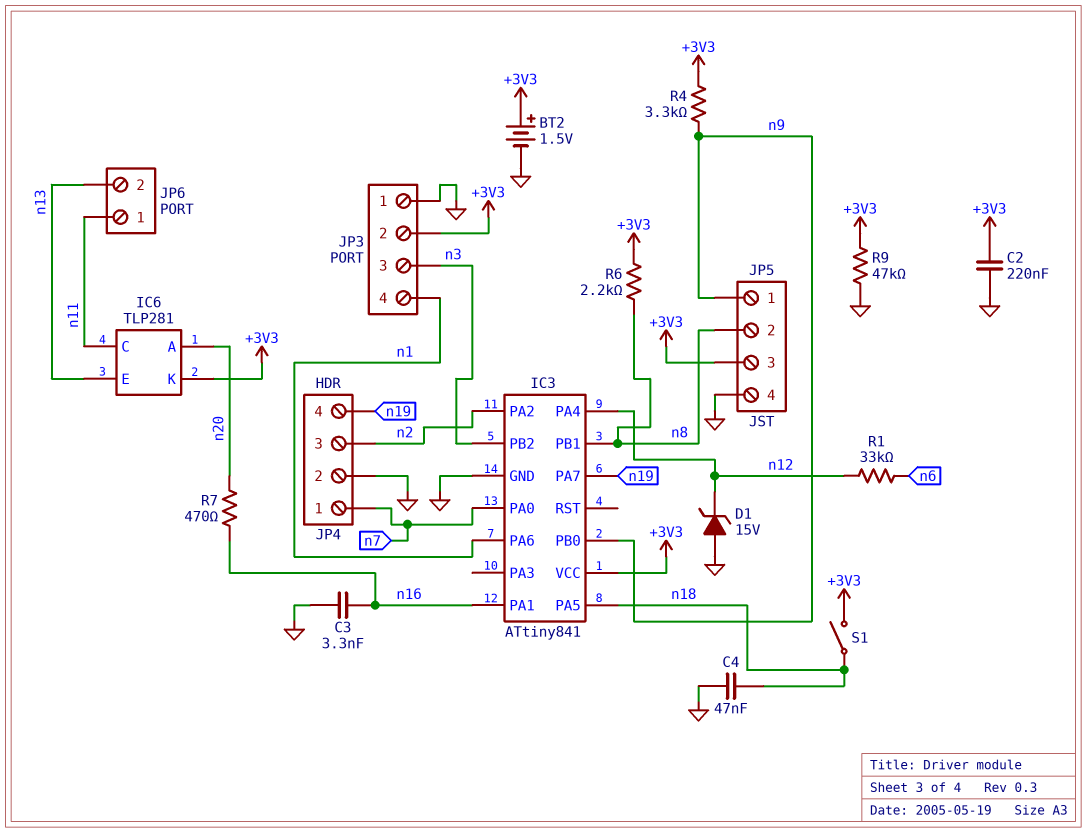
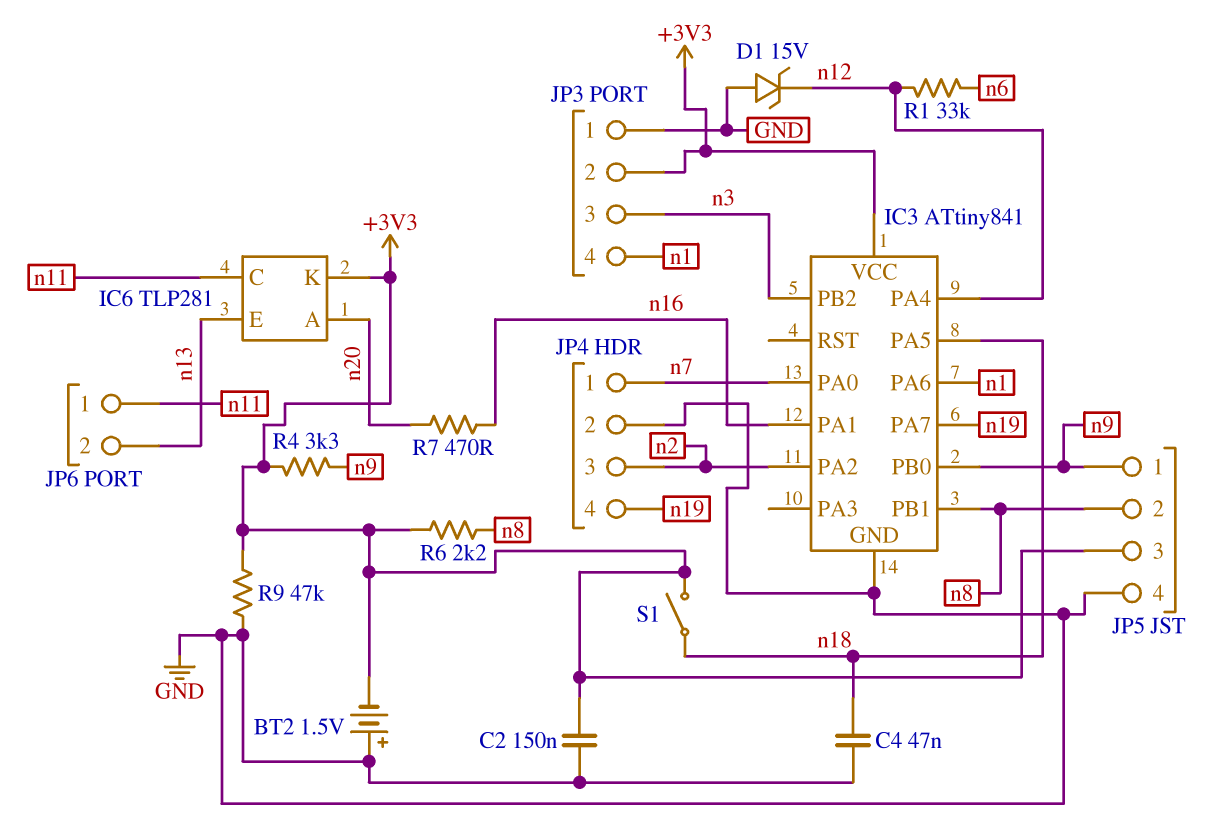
BT2: 1.5V (plus +3V3, minus GND) -> 1.5V (plus GND, minus +3V3)
C2: 220nF (+3V3, GND) -> 150nF (+3V3, GND)
C3: 3.3nF (GND, n16) -> none

